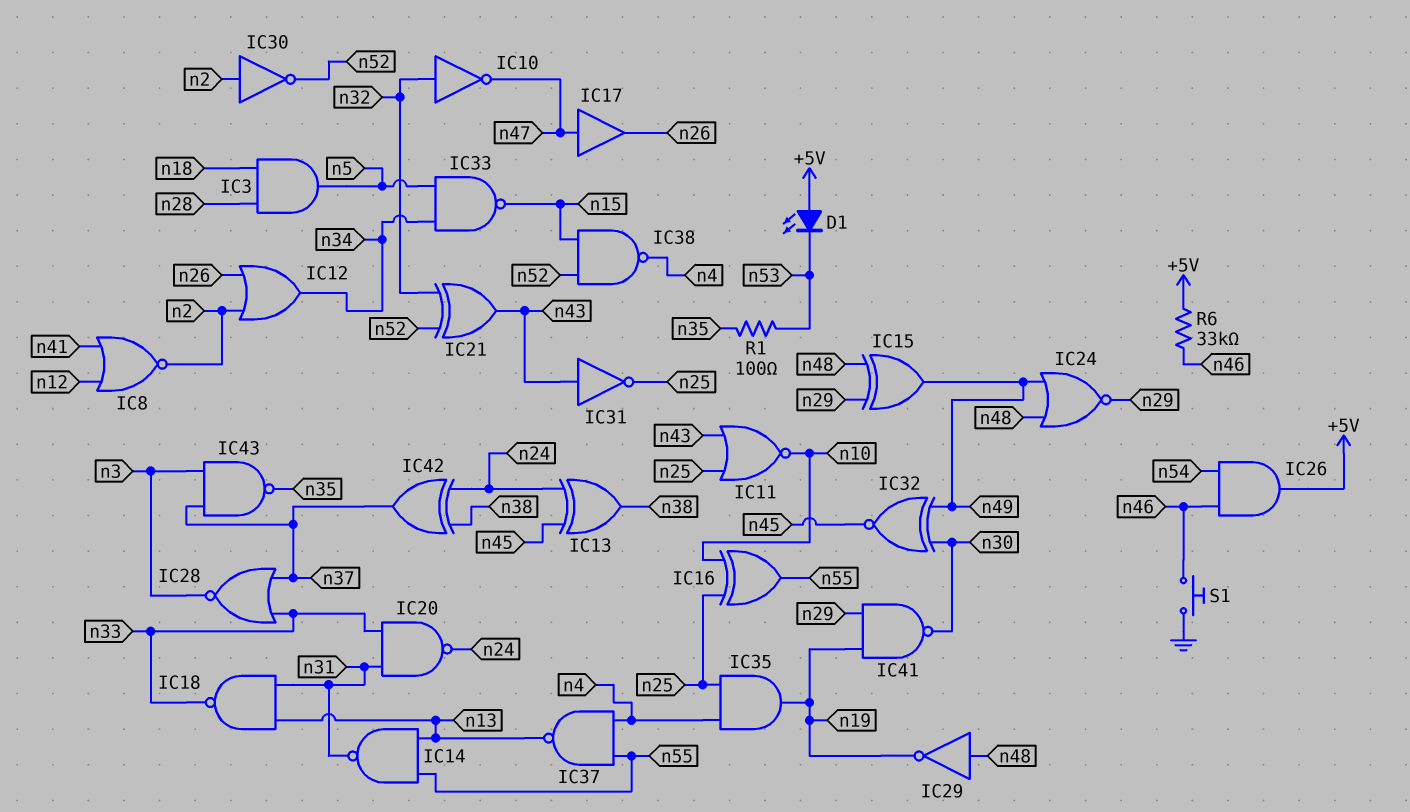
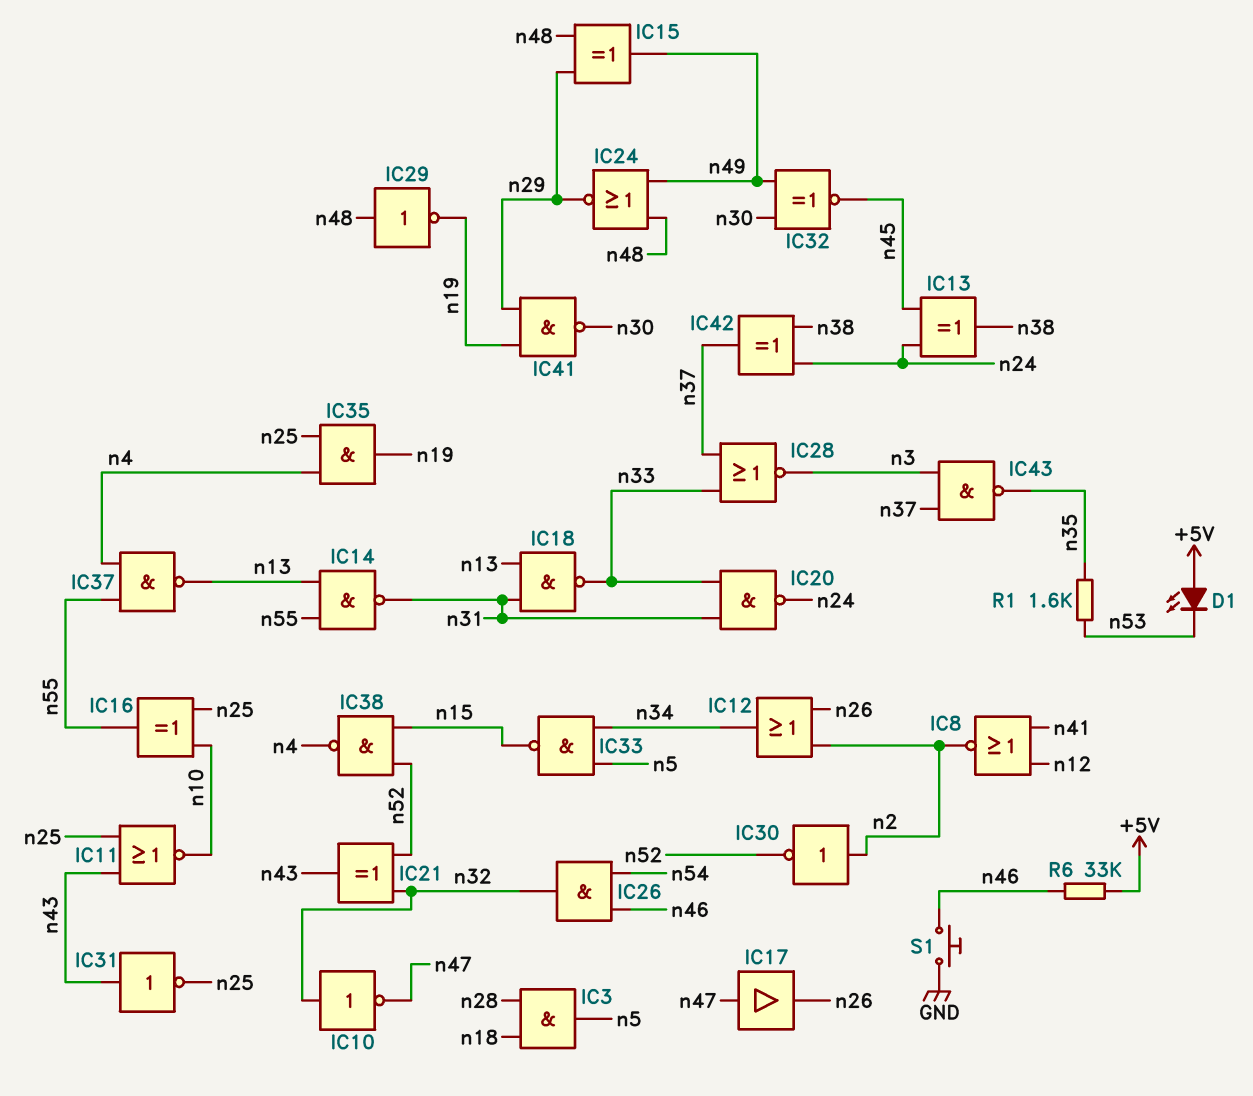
IC26: AND (in n46, in n54, out +5V) -> AND (in n46, in n54, out n32)
R1: 100 (n35, n53) -> 1.6k (n35, n53)

